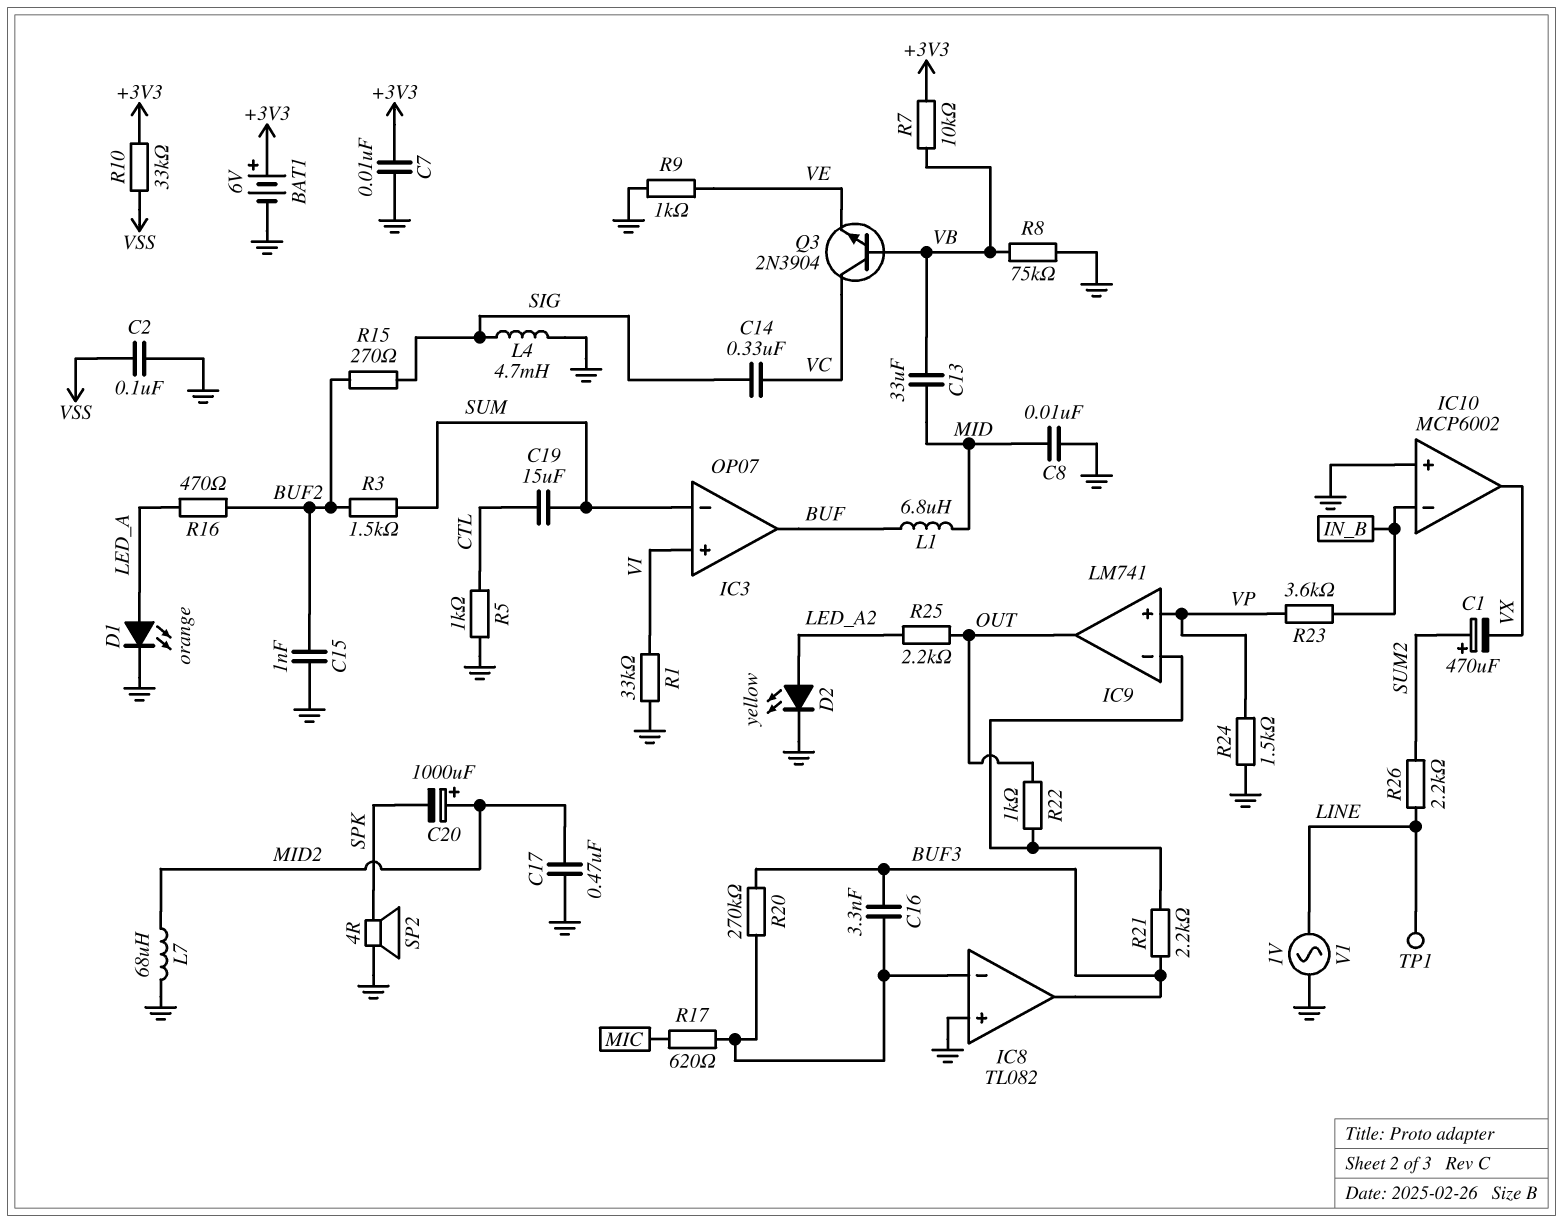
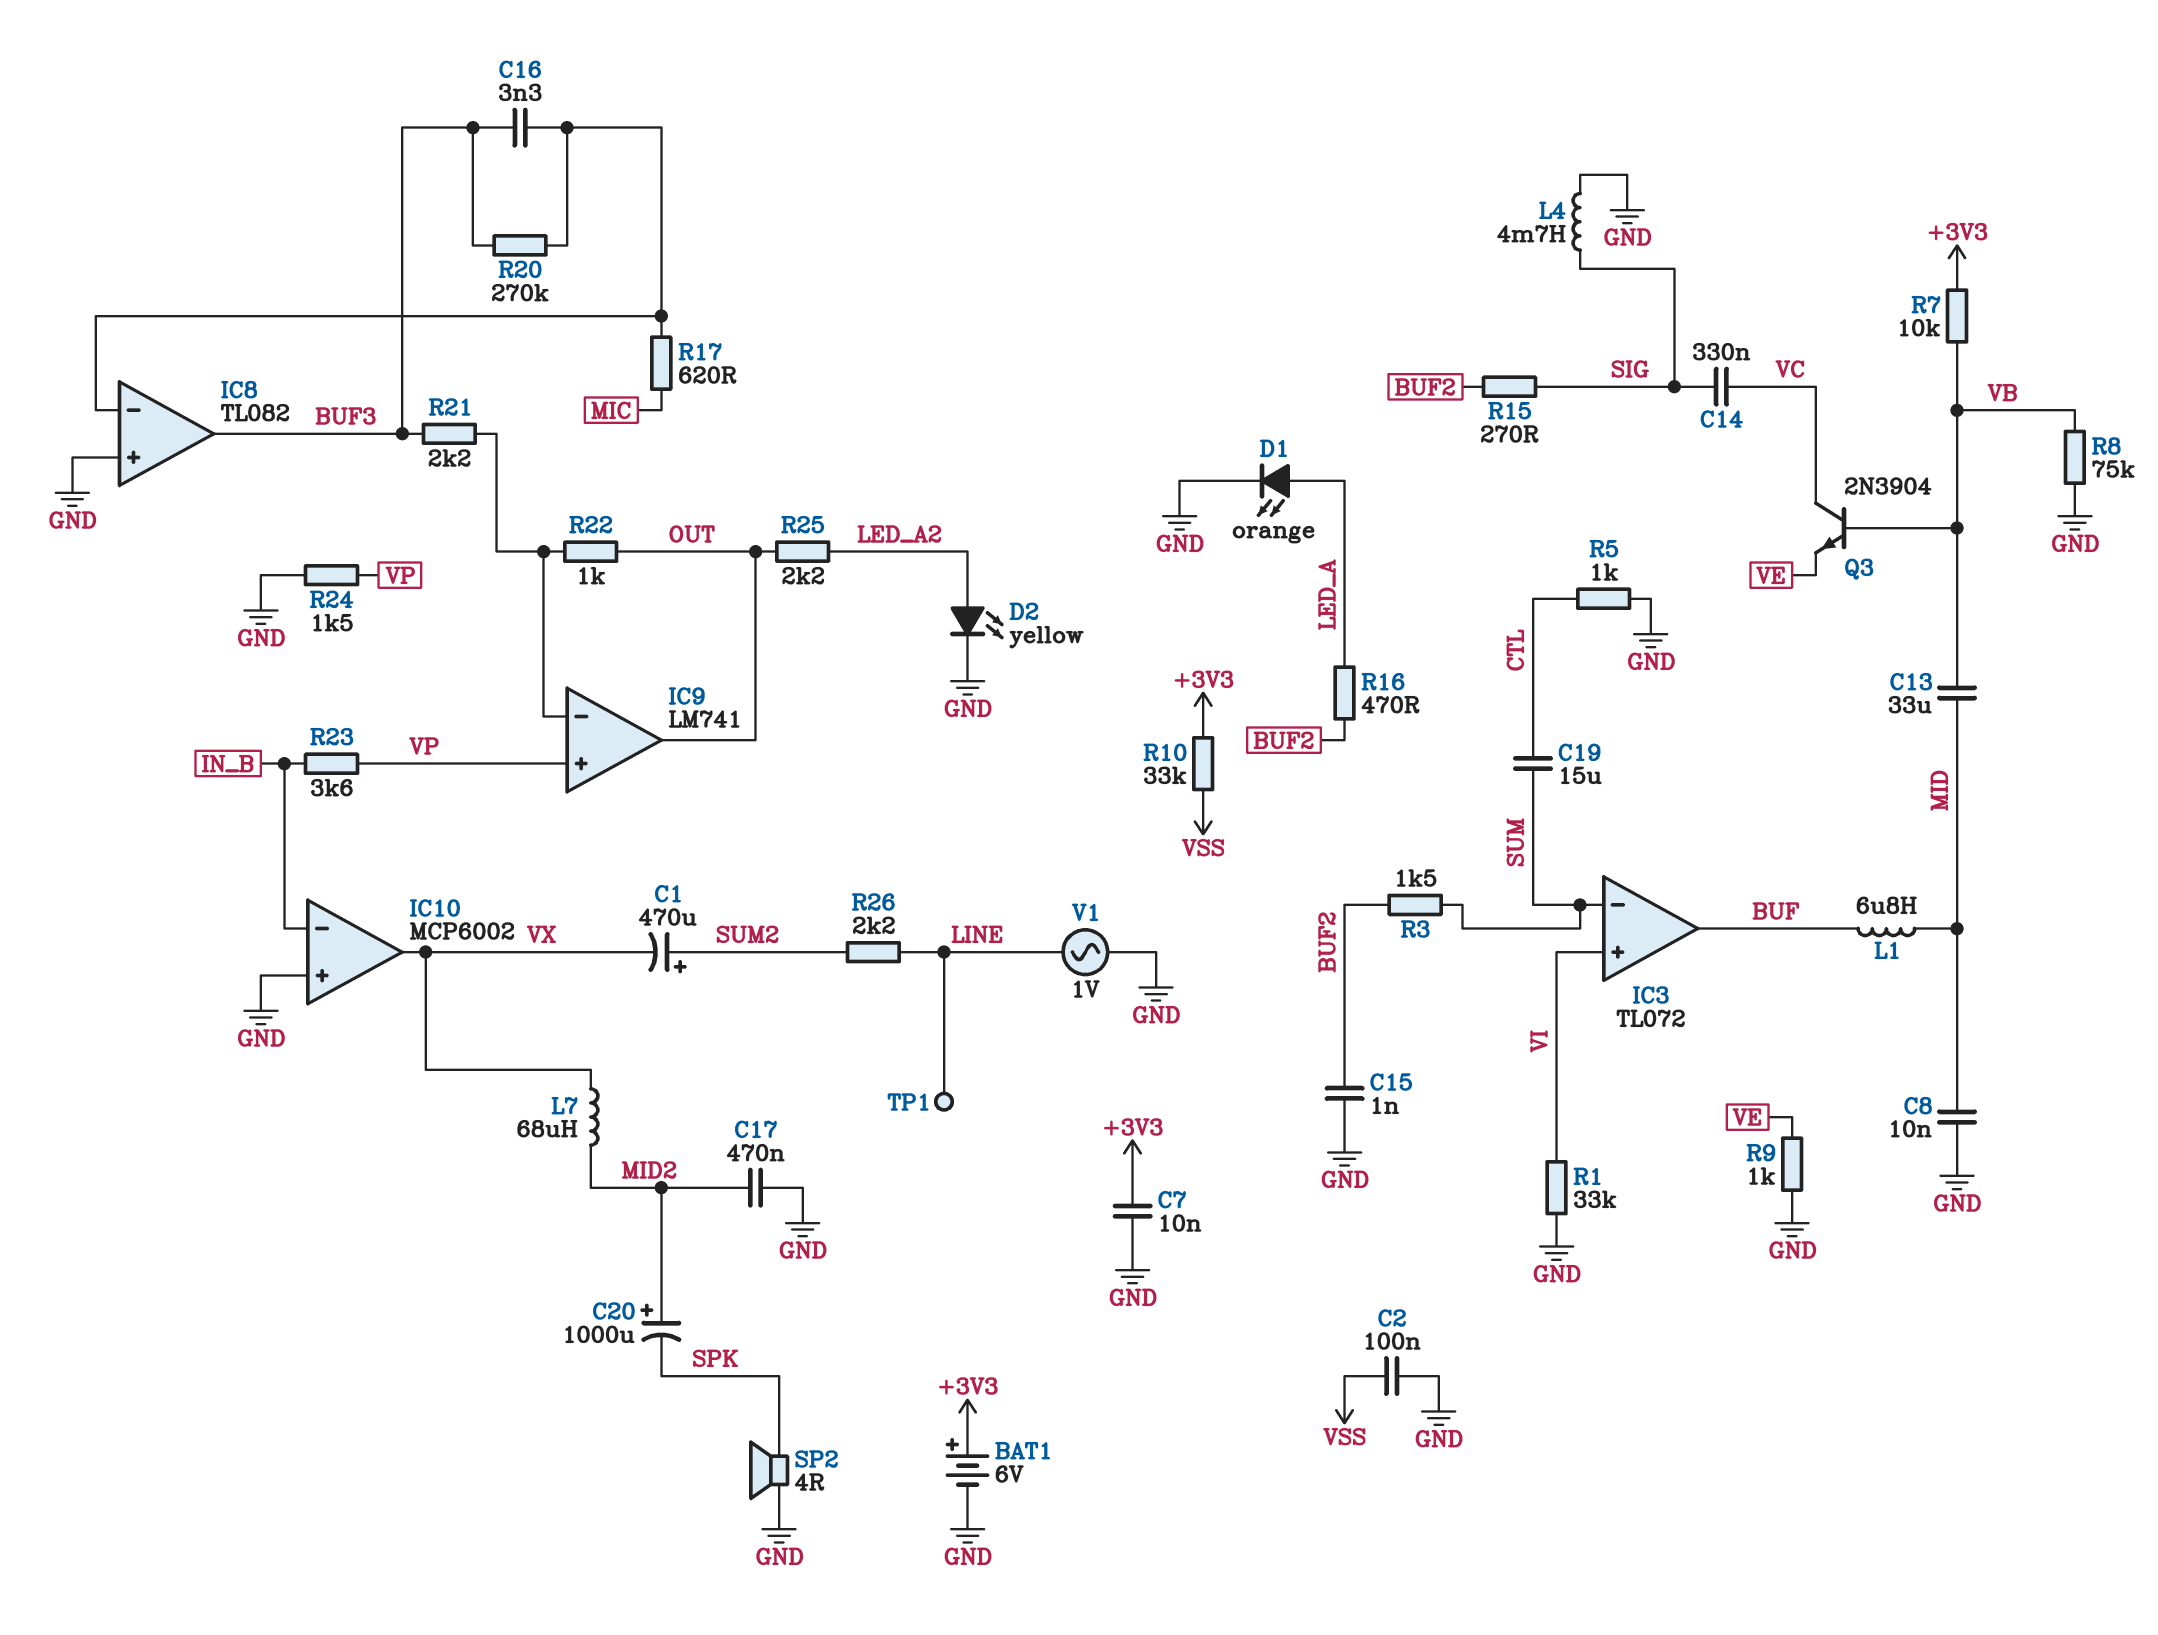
IC3: OP07 -> TL072
L7: 68uH (GND, MID2) -> 68uH (MID2, VX)

